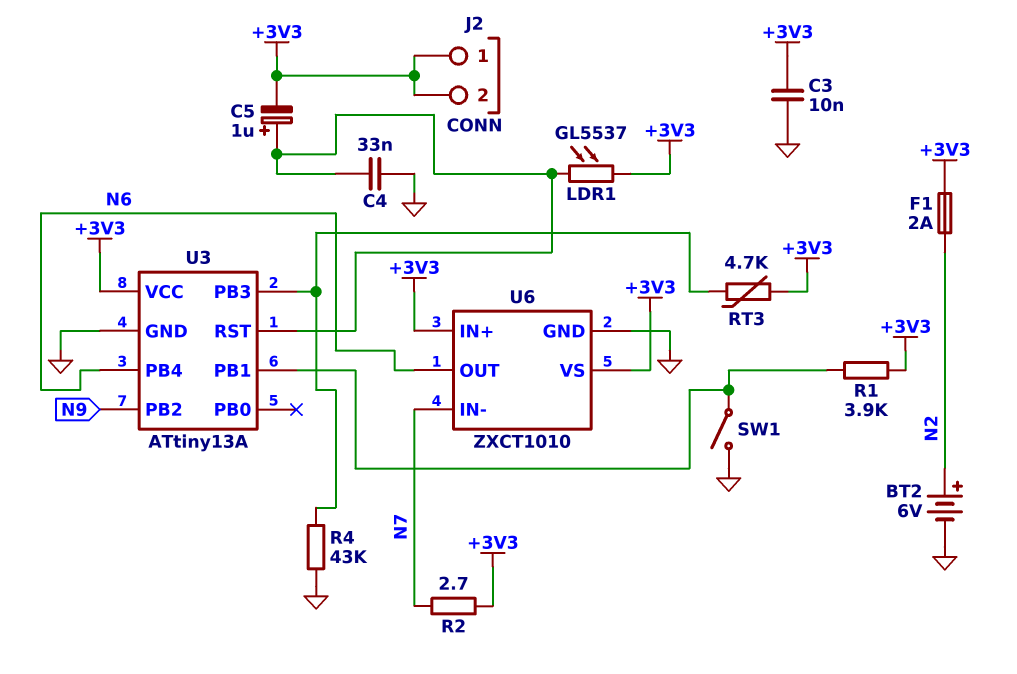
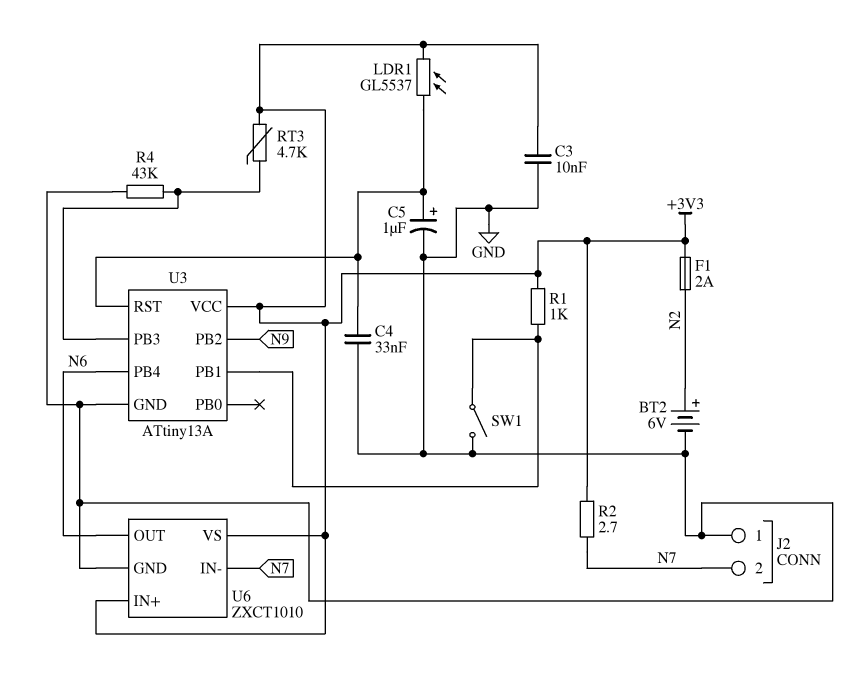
C5: 1uF (plus U3/RST, minus +3V3) -> 1uF (plus U3/RST, minus GND)
J2 pin 1: +3V3 -> GND
J2 pin 2: +3V3 -> N7
R1: 3.9k (+3V3, U3/PB1) -> 1k (+3V3, U3/PB1)

